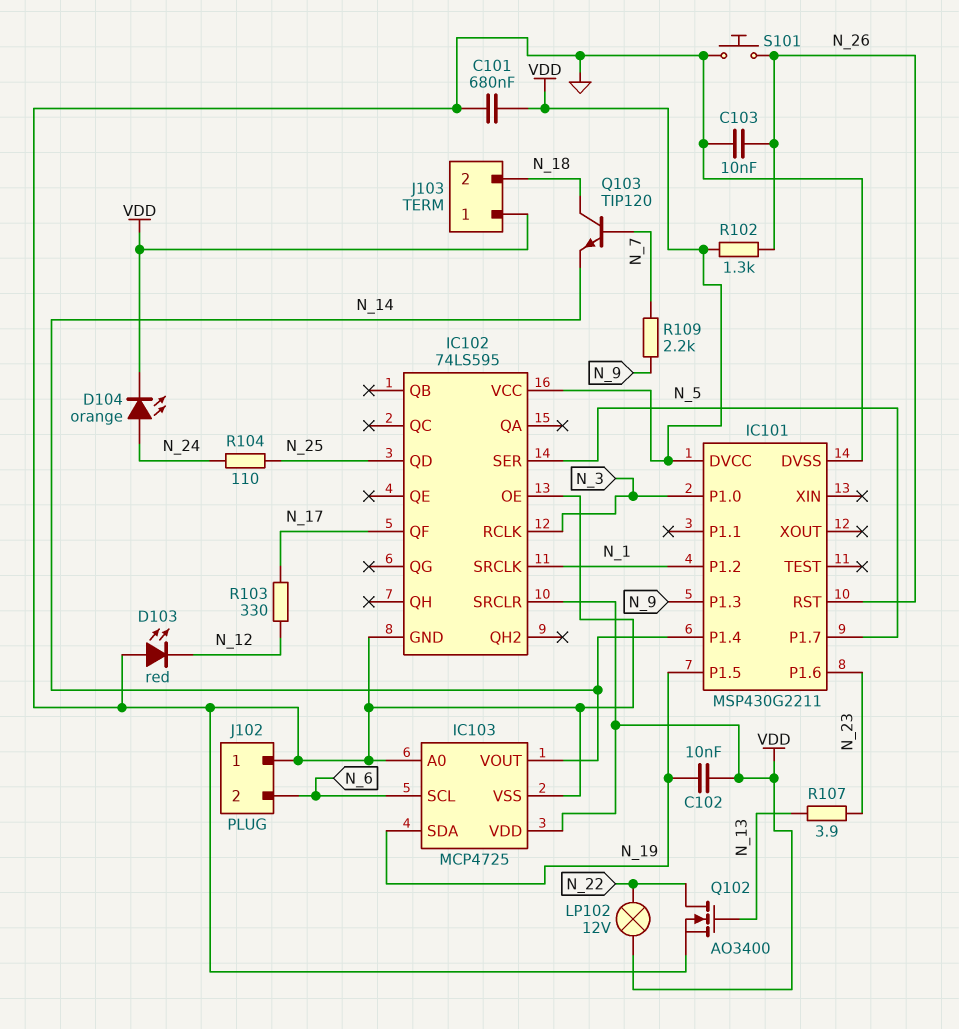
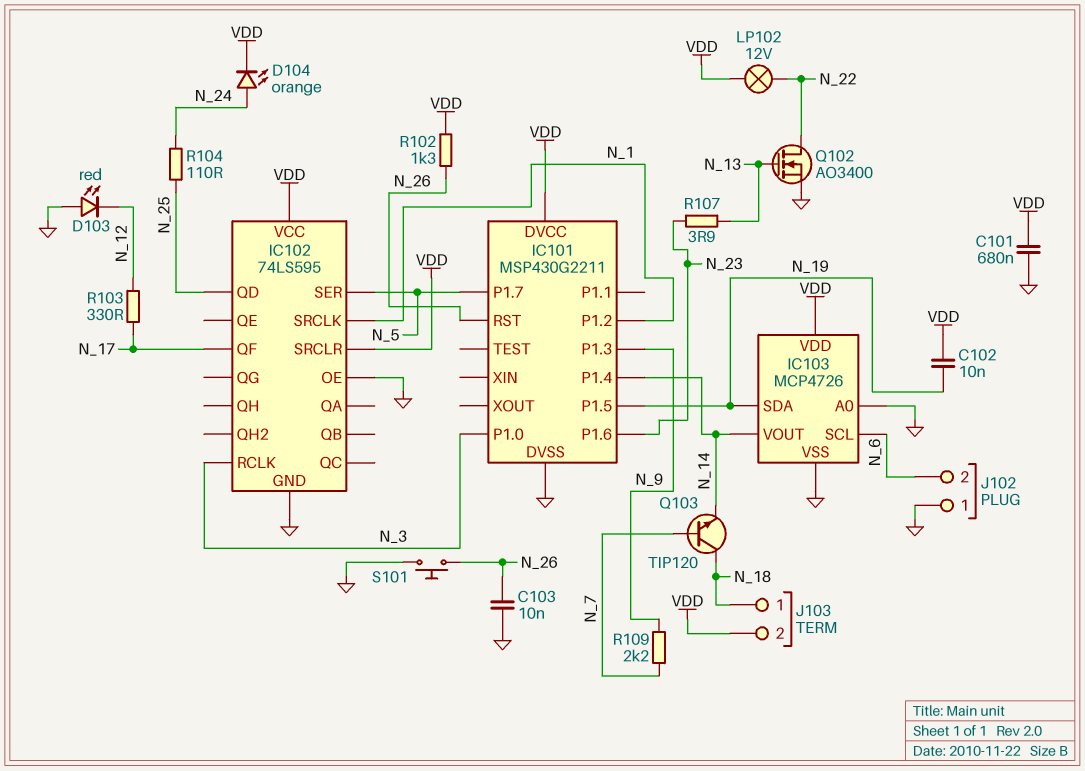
IC103: MCP4725 -> MCP4726
J103 pin 1: VDD -> N_18
J103 pin 2: N_18 -> VDD

